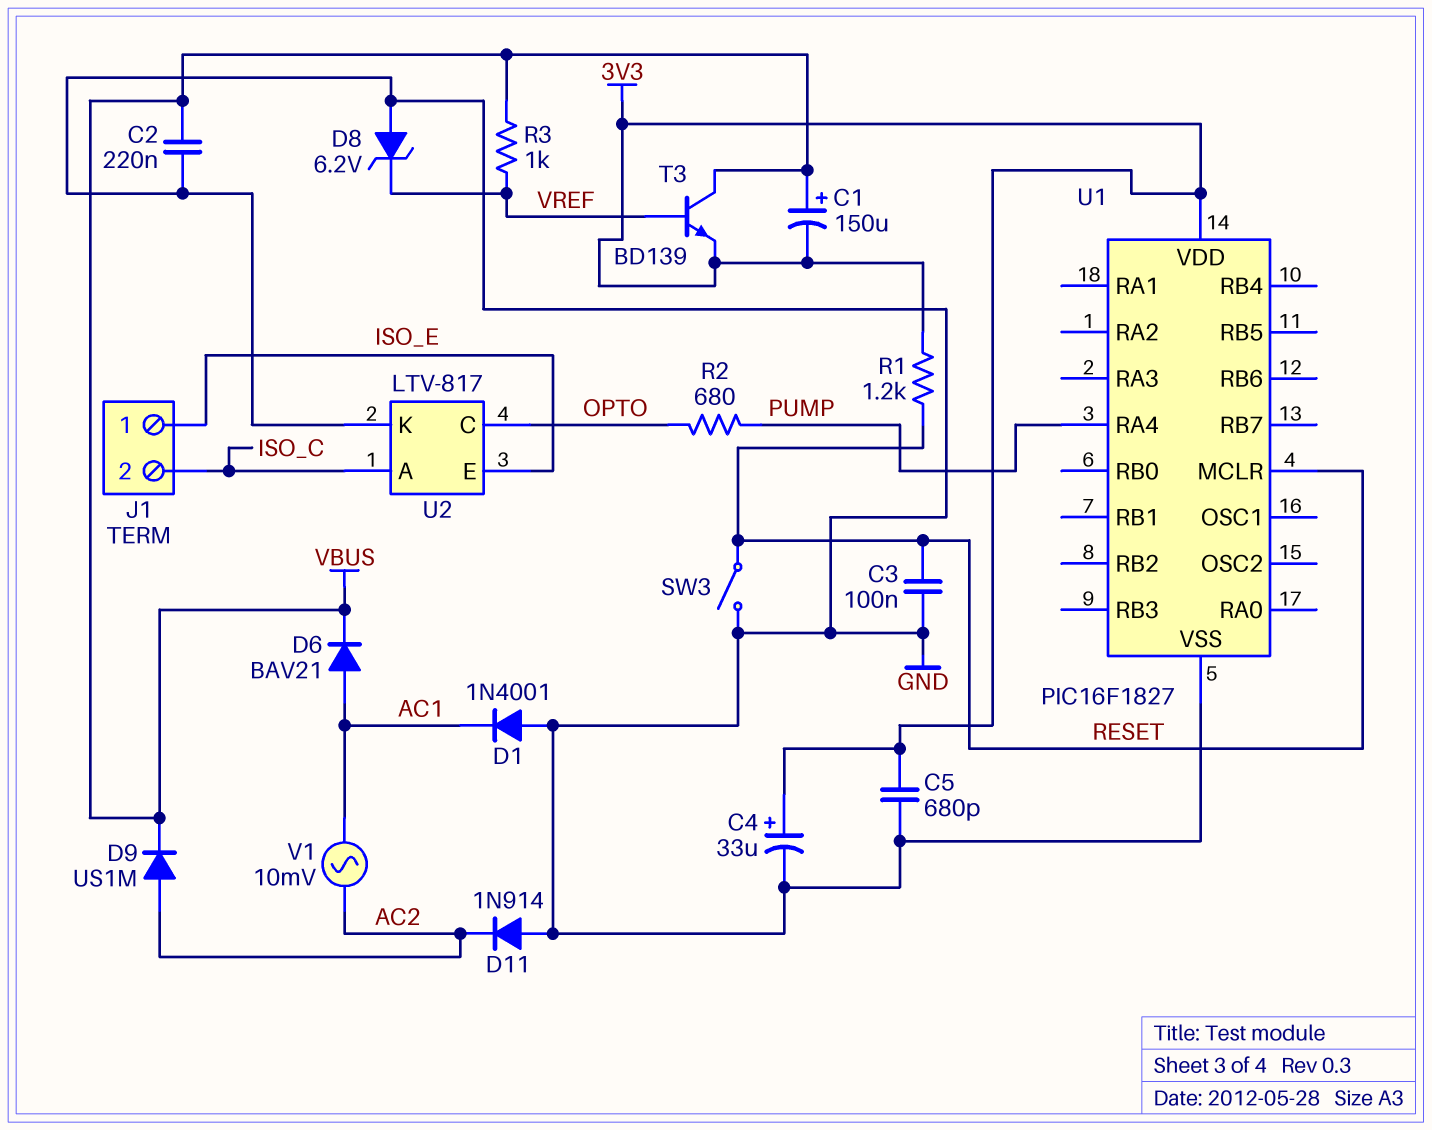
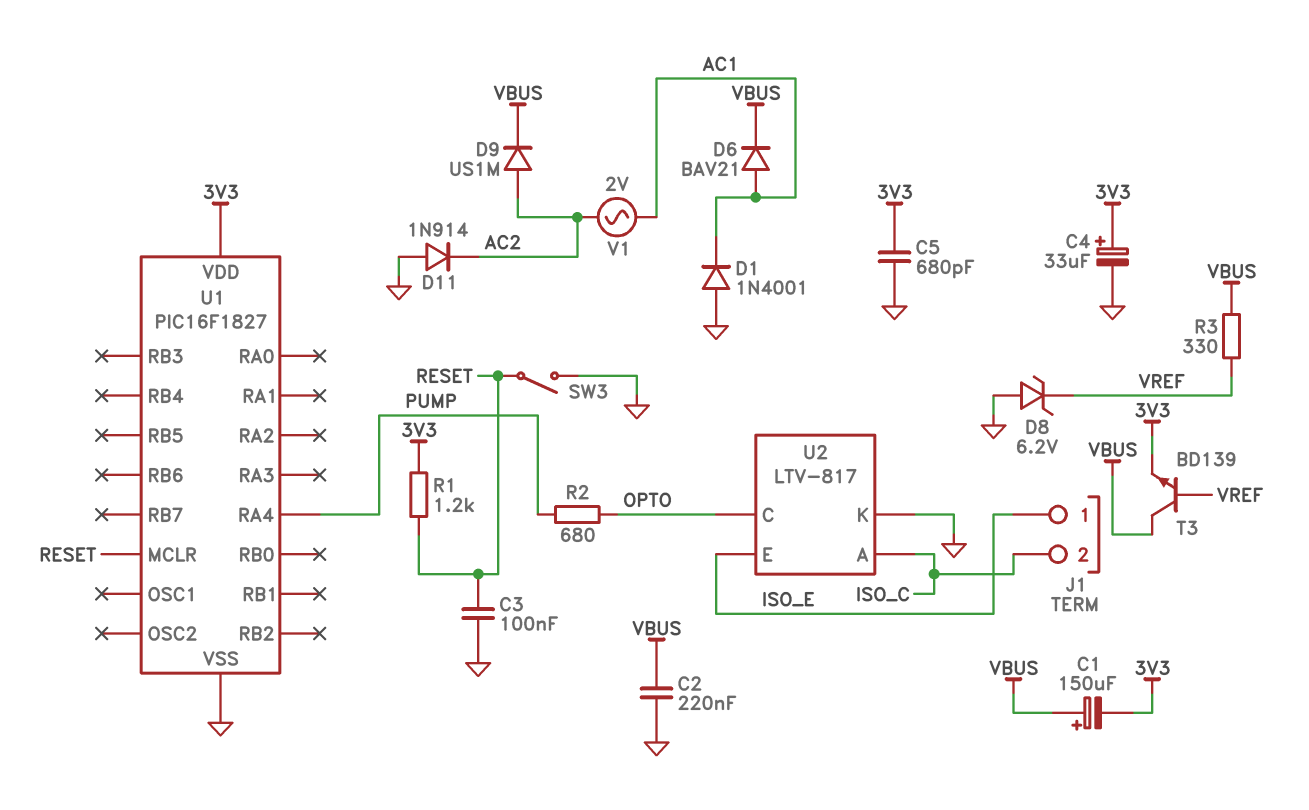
R3: 1k (VBUS, VREF) -> 330 (VBUS, VREF)
V1: AC 10mV (AC1, AC2) -> AC 2V (AC1, AC2)

